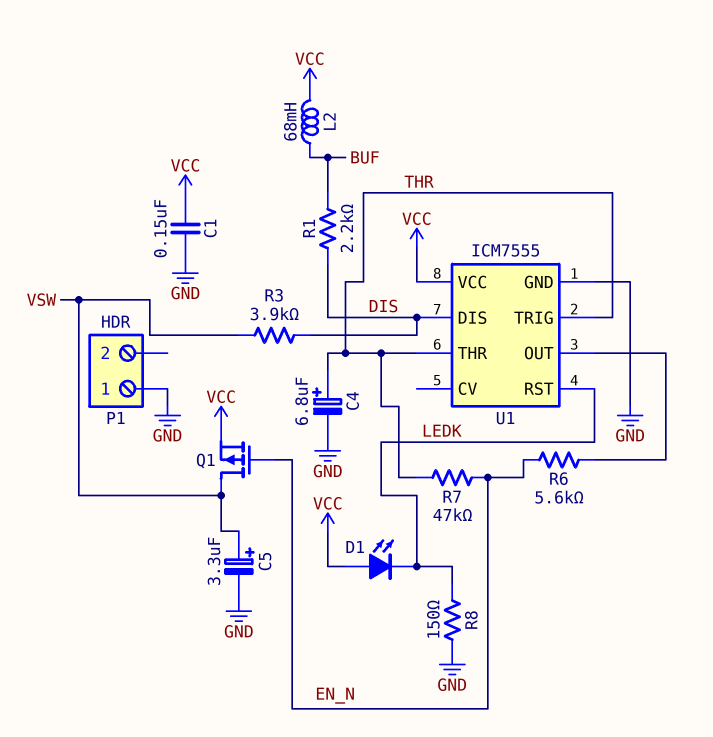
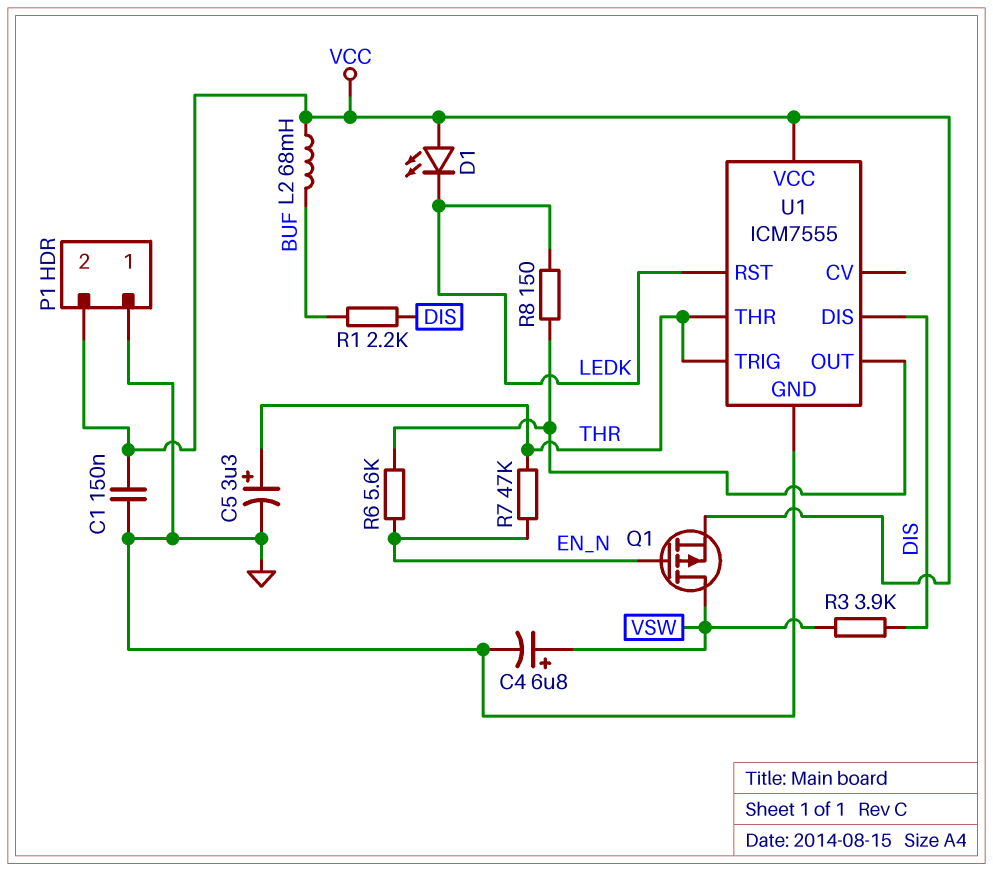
C4: 6.8uF (plus THR, minus GND) -> 6.8uF (plus VSW, minus GND)
C5: 3.3uF (plus VSW, minus GND) -> 3.3uF (plus THR, minus GND)
P1 pin 2: none -> VCC
R8: 150 (GND, LEDK) -> 150 (LEDK, U1/OUT)

